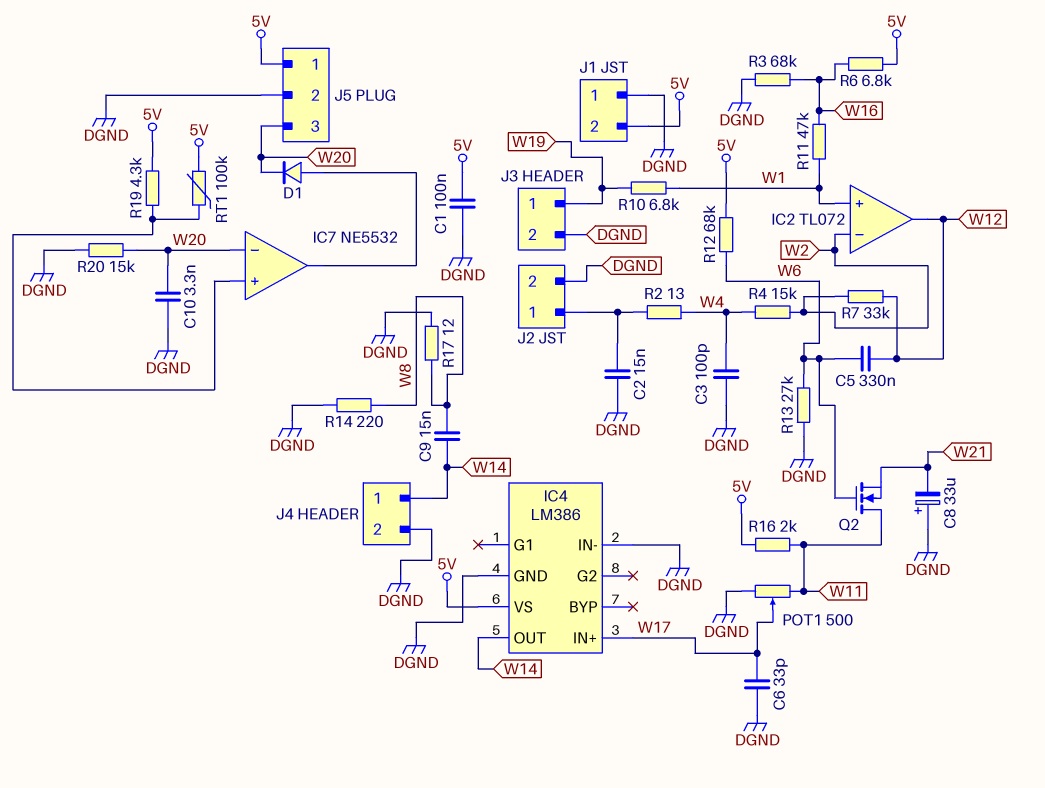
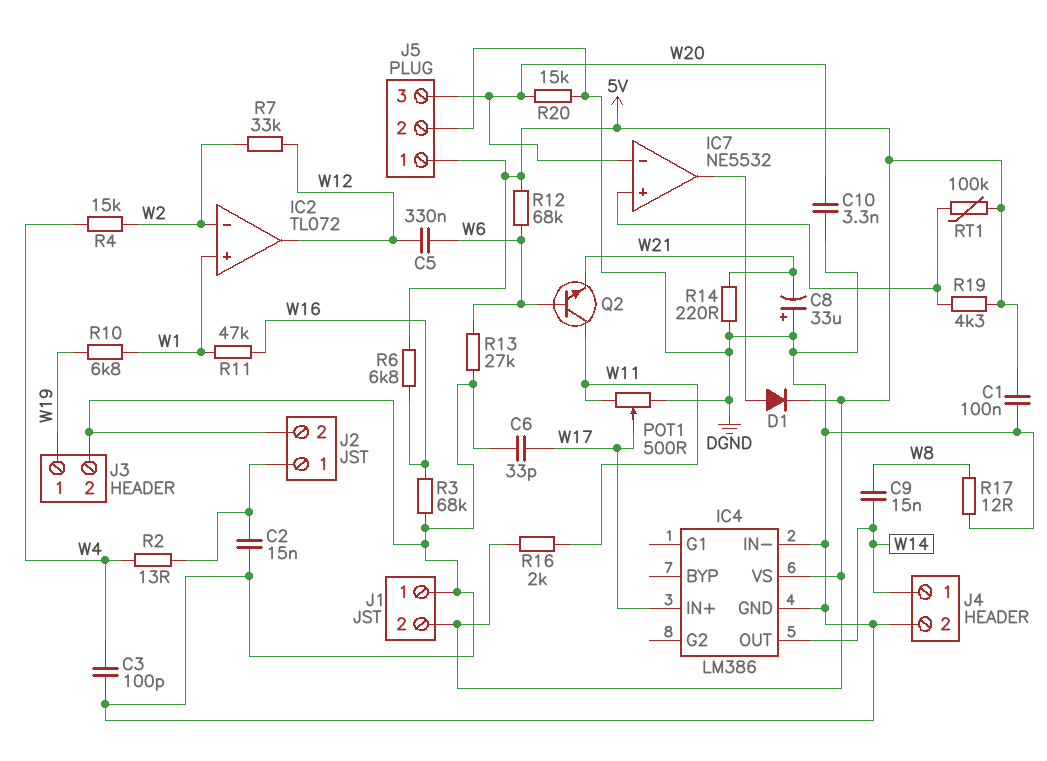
D1: diode (A IC7/out, K W20) -> diode (A IC7/out, K 5V)
Q2: NMOS (G W6, D W11, S W21) -> NPN (B W6, C W11, E W21)
R14: 220 (DGND, W8) -> 220 (DGND, W21)

